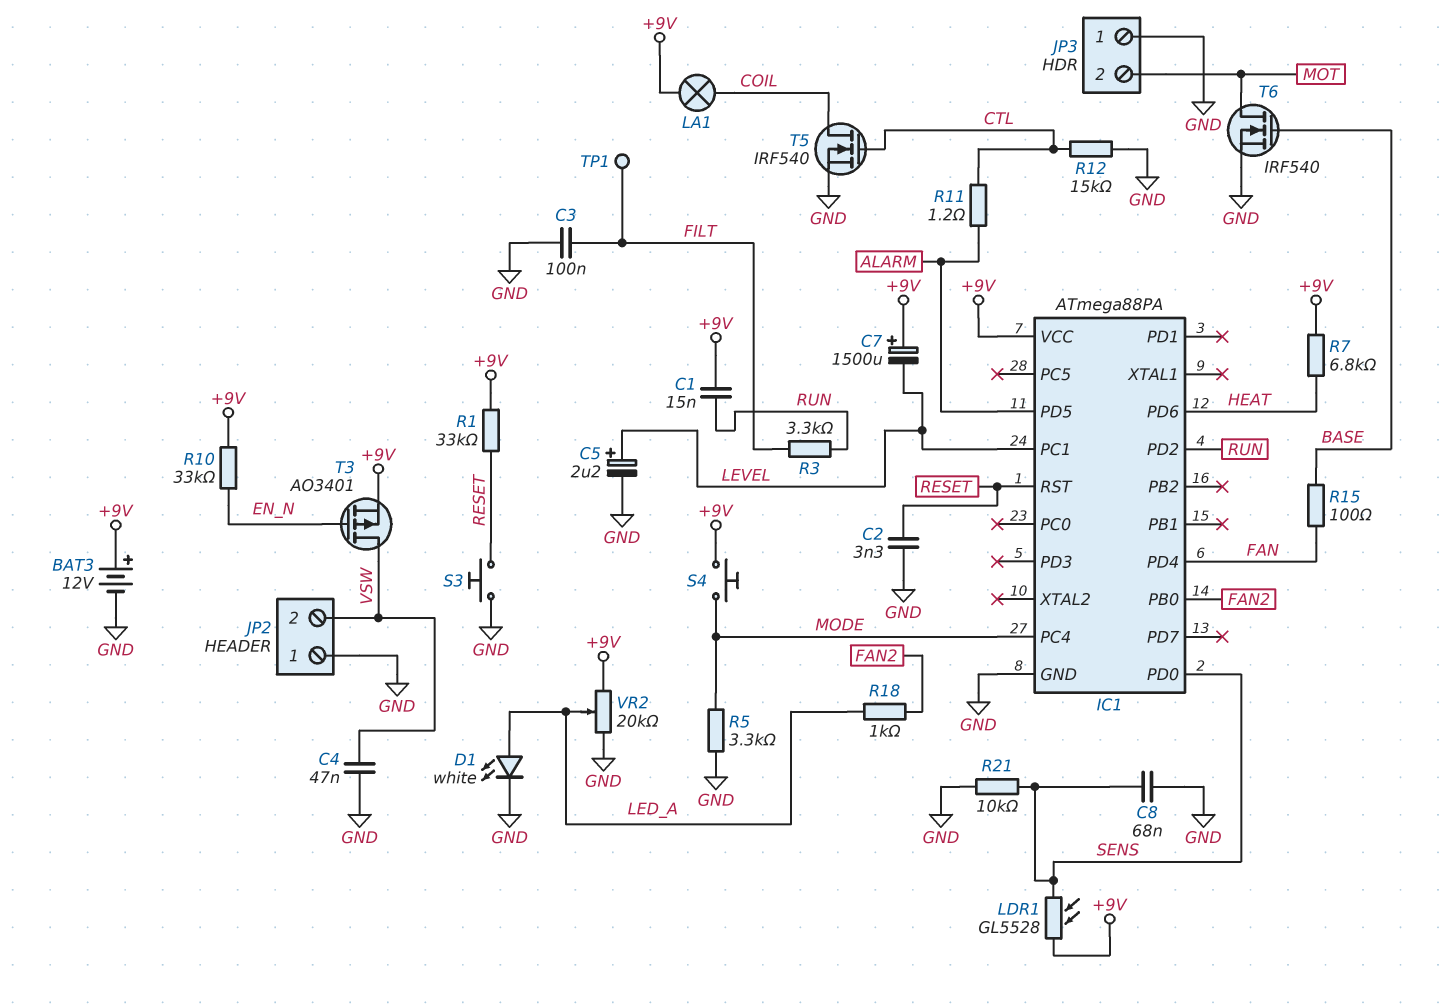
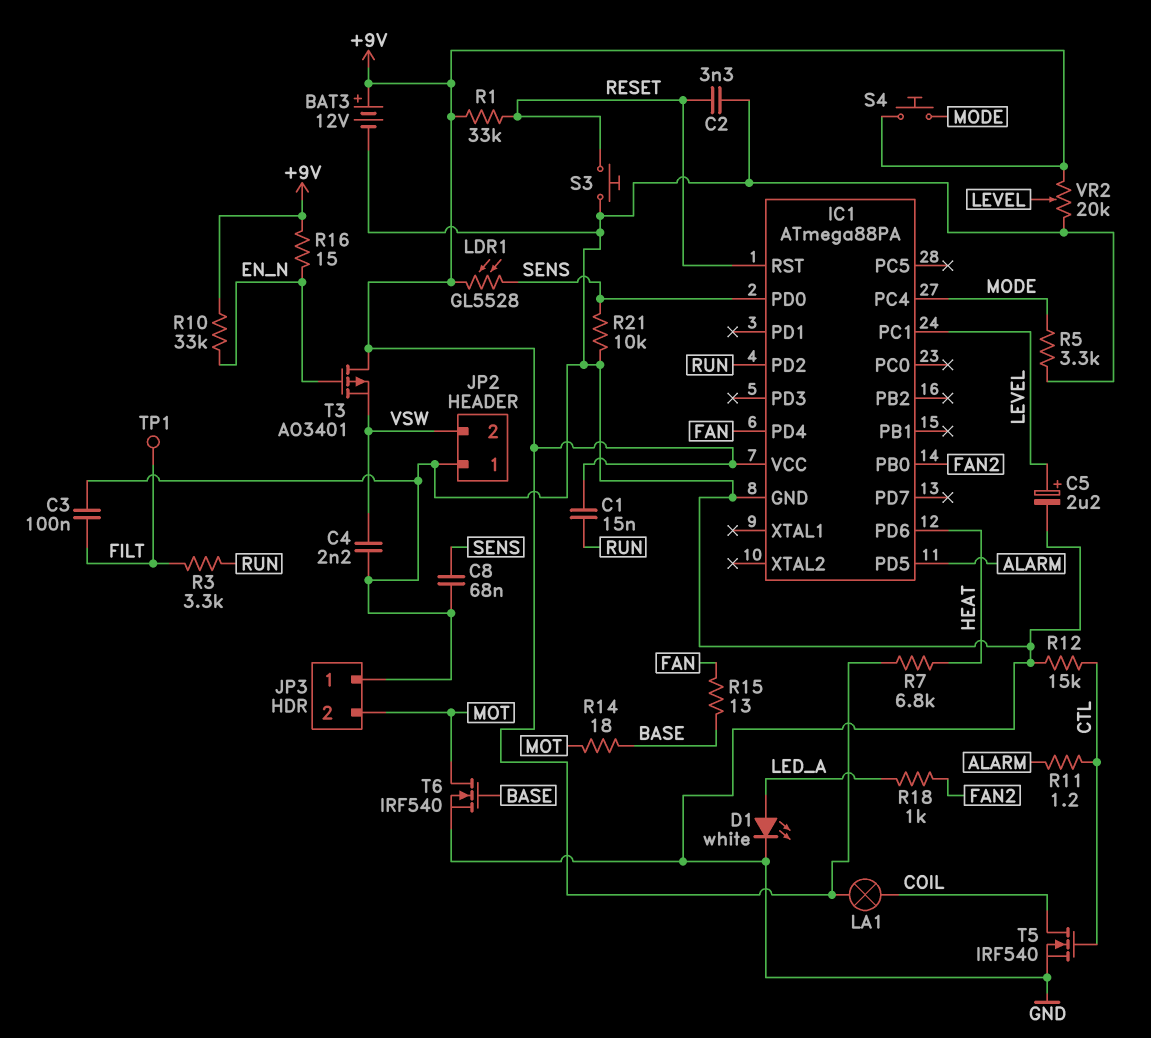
C4: 47nF (GND, VSW) -> 2.2nF (GND, VSW)
C7: 1500uF (plus +9V, minus LEVEL) -> none
R14: none -> 18 (BASE, MOT)
R15: 100 (BASE, FAN) -> 13 (BASE, FAN)
R16: none -> 15 (+9V, EN_N)
T3: PMOS AO3401 (G EN_N, D VSW, S +9V) -> PMOS AO3401 (G EN_N, D +9V, S VSW)
VR2: 20k (+9V, GND, wiper LED_A) -> 20k (+9V, GND, wiper LEVEL)

